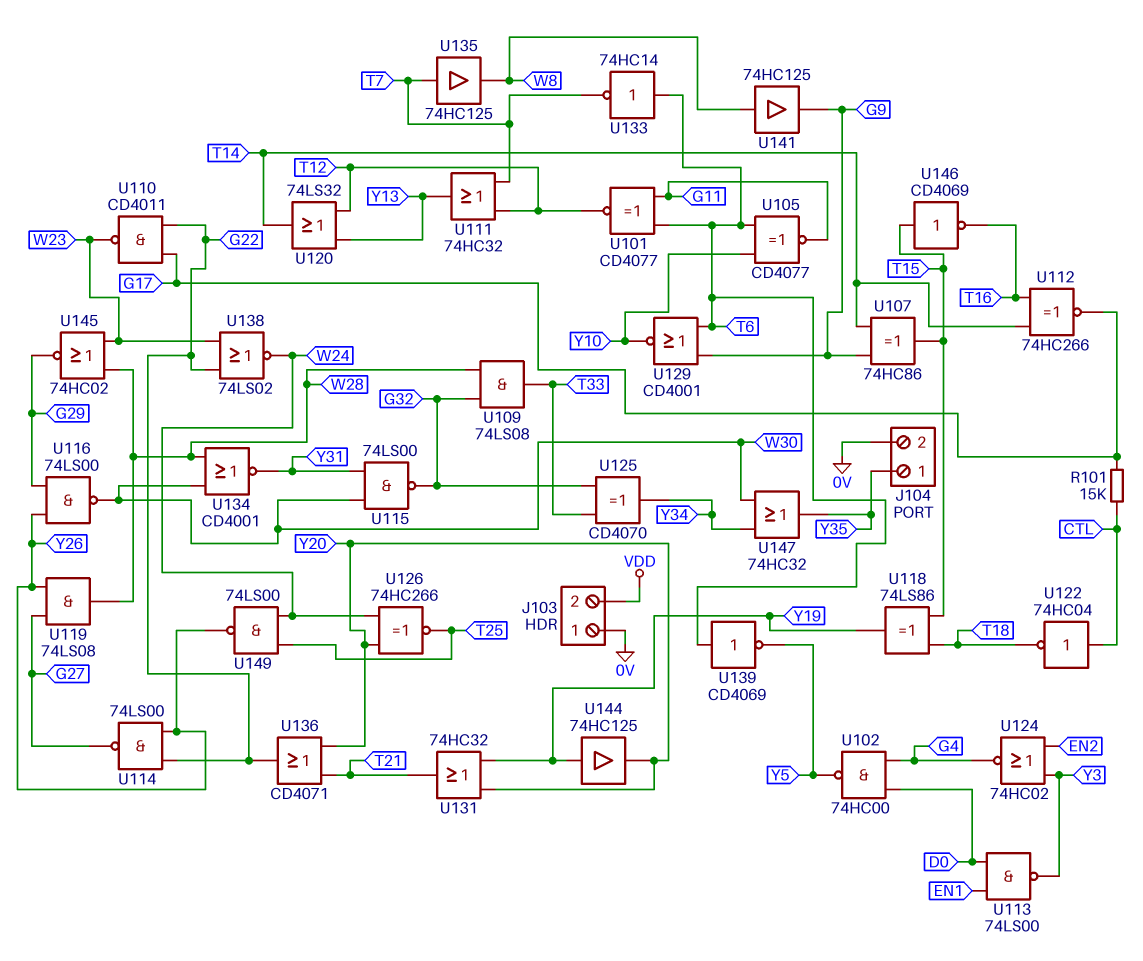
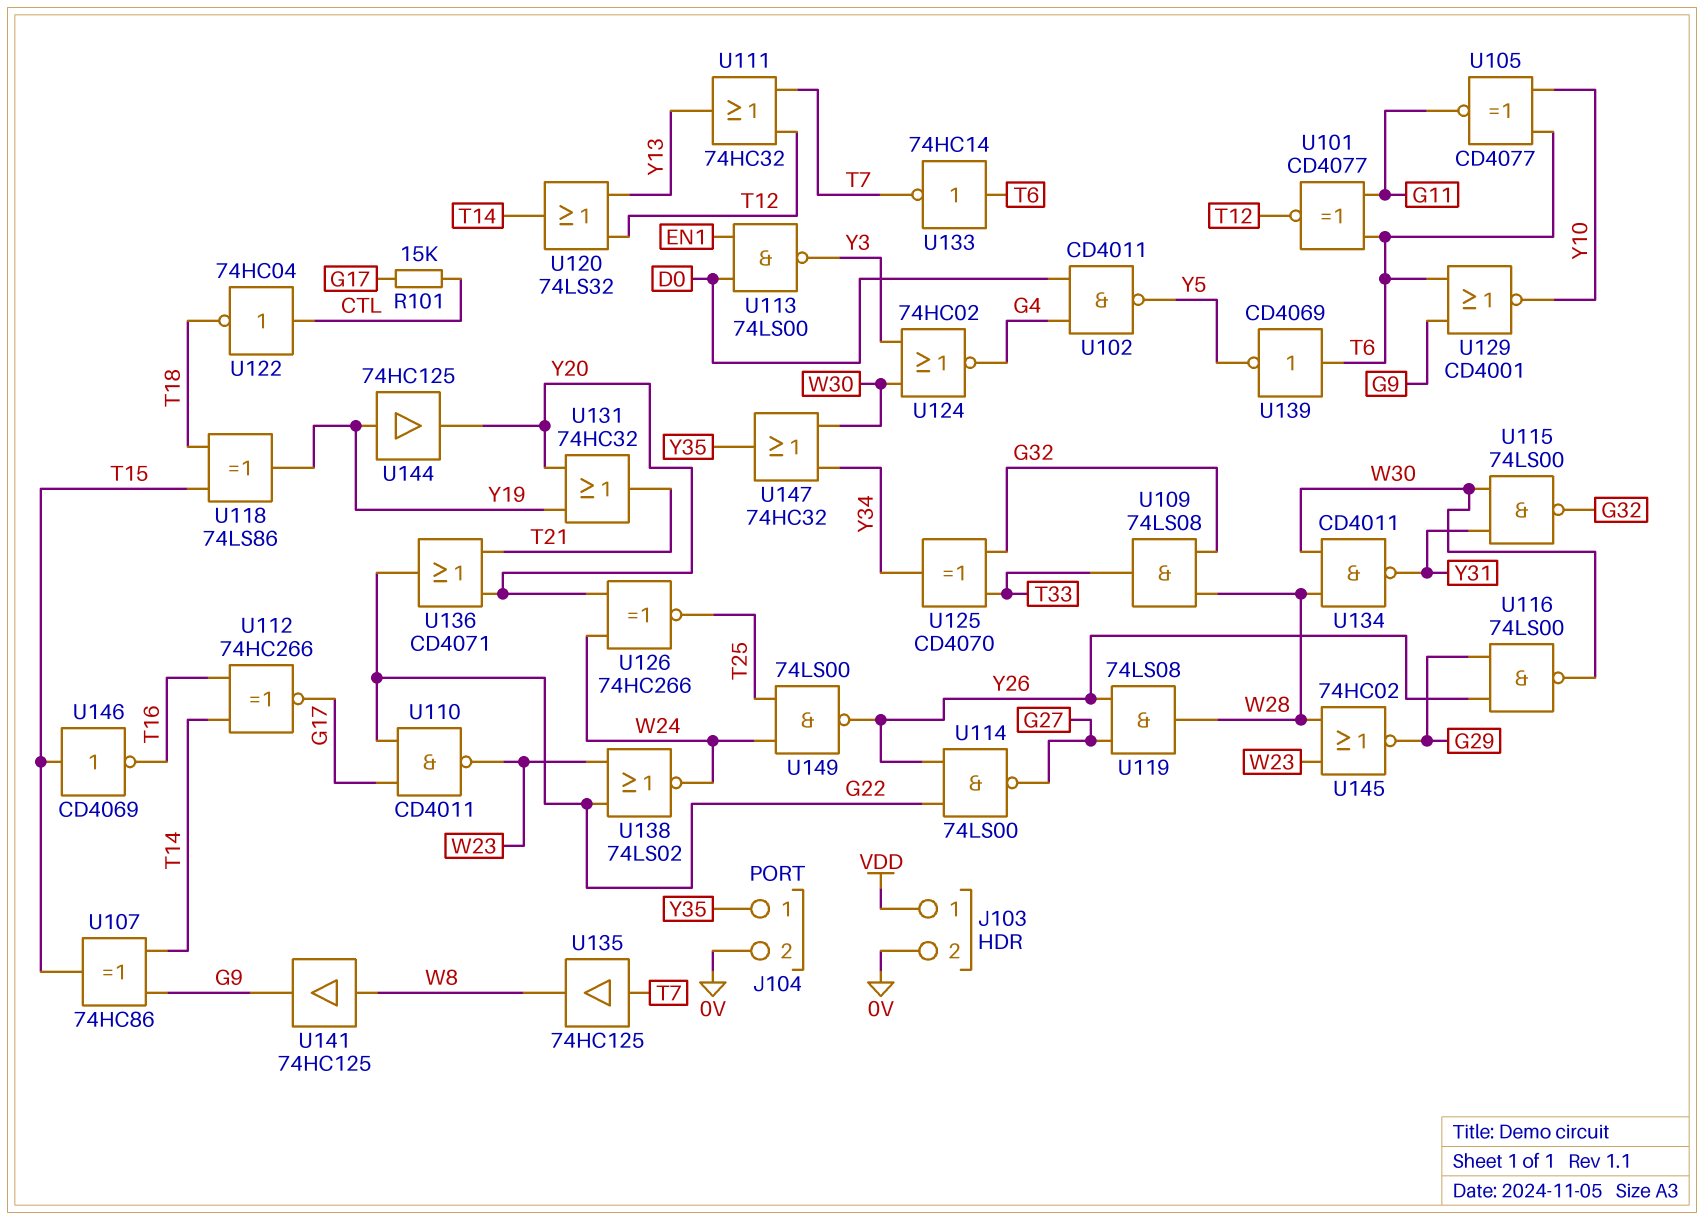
J103 pin 1: 0V -> VDD
J103 pin 2: VDD -> 0V
U102: NAND 74HC00 (in D0, in G4, out Y5) -> NAND CD4011 (in D0, in G4, out Y5)
U124: NOR 74HC02 (in EN2, in Y3, out G4) -> NOR 74HC02 (in W30, in Y3, out G4)
U134: NOR CD4001 (in W28, in W30, out Y31) -> NAND CD4011 (in W28, in W30, out Y31)

